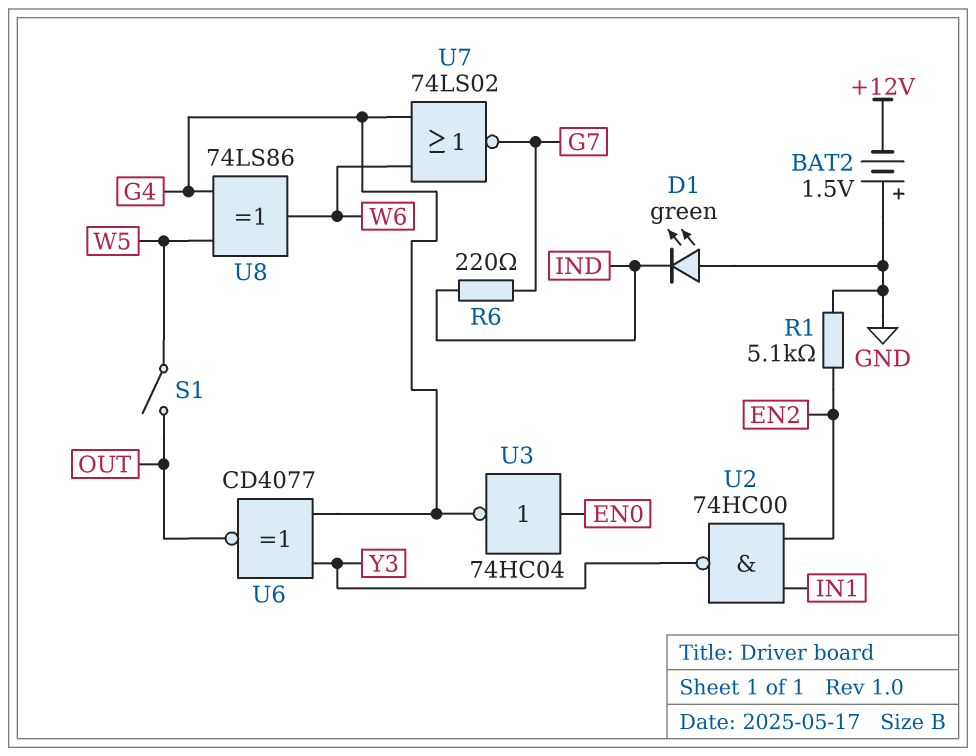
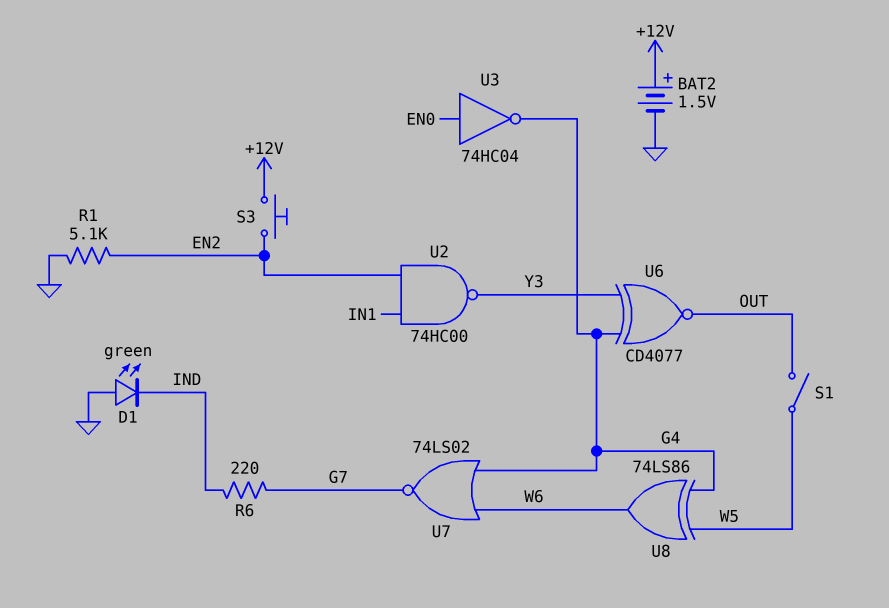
BAT2: 1.5V (plus GND, minus +12V) -> 1.5V (plus +12V, minus GND)
S3: none -> button (+12V, EN2)

